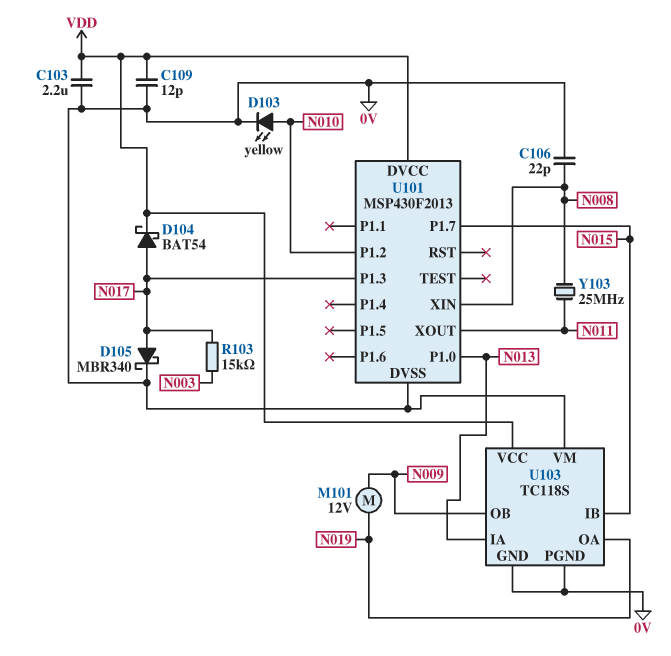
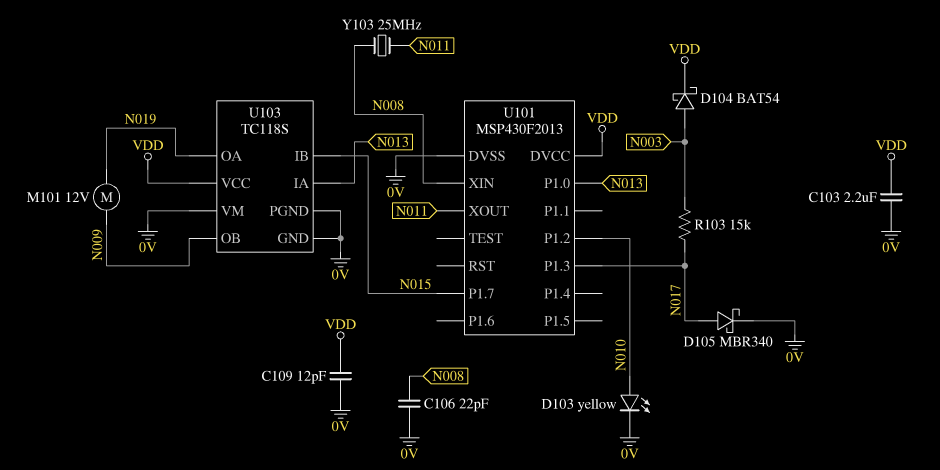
D104: schottky BAT54 (A N017, K VDD) -> schottky BAT54 (A N003, K VDD)

